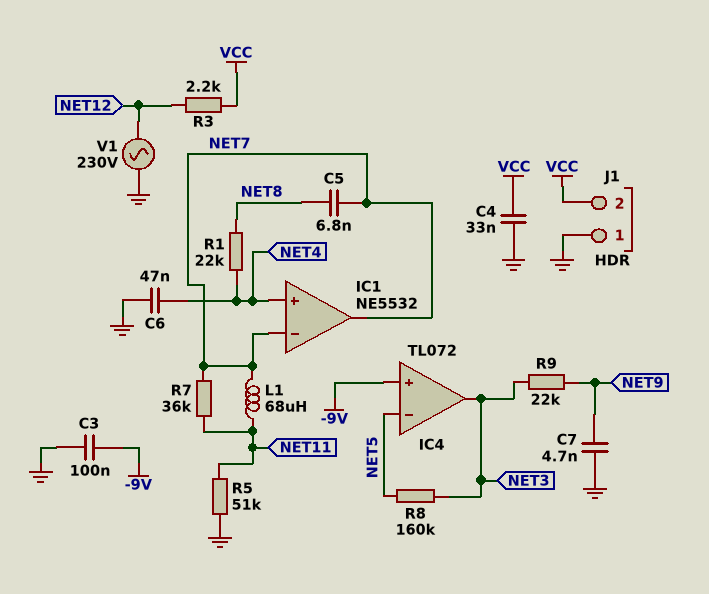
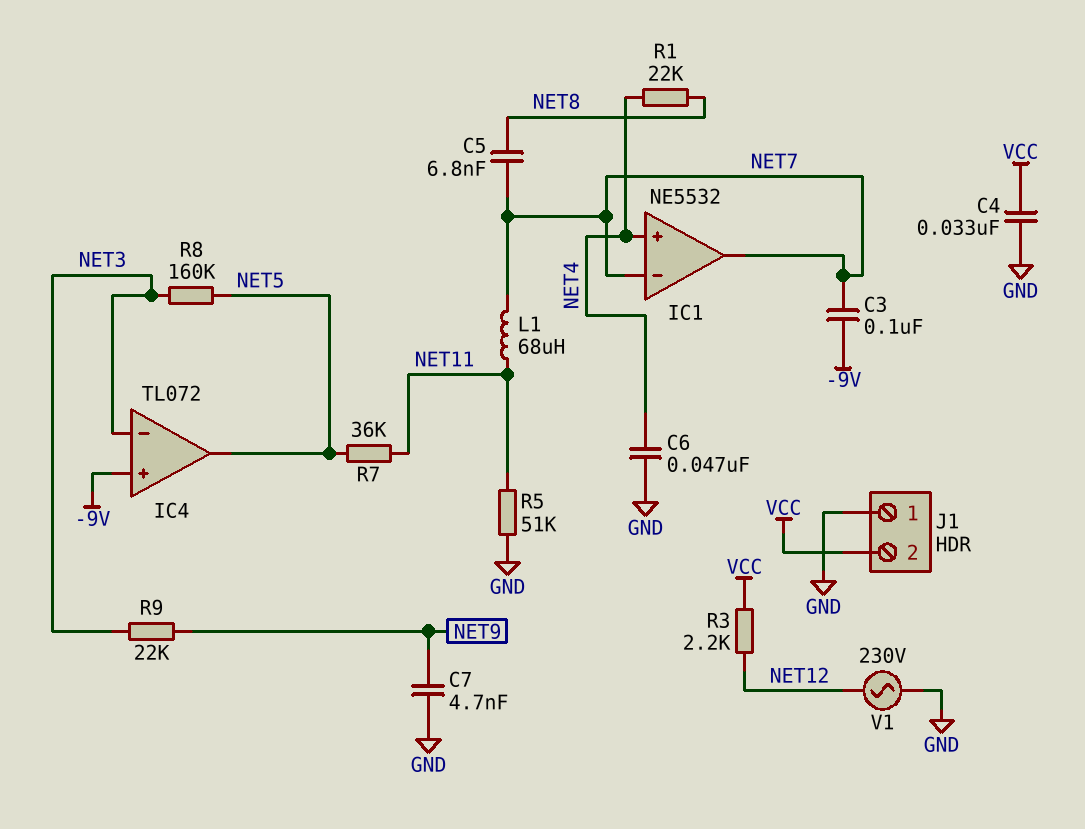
C3: 100nF (-9V, GND) -> 100nF (-9V, NET7)
IC4 pin in-: NET5 -> NET3
IC4 pin out: NET3 -> NET5
R7: 36k (NET7, NET11) -> 36k (NET5, NET11)

